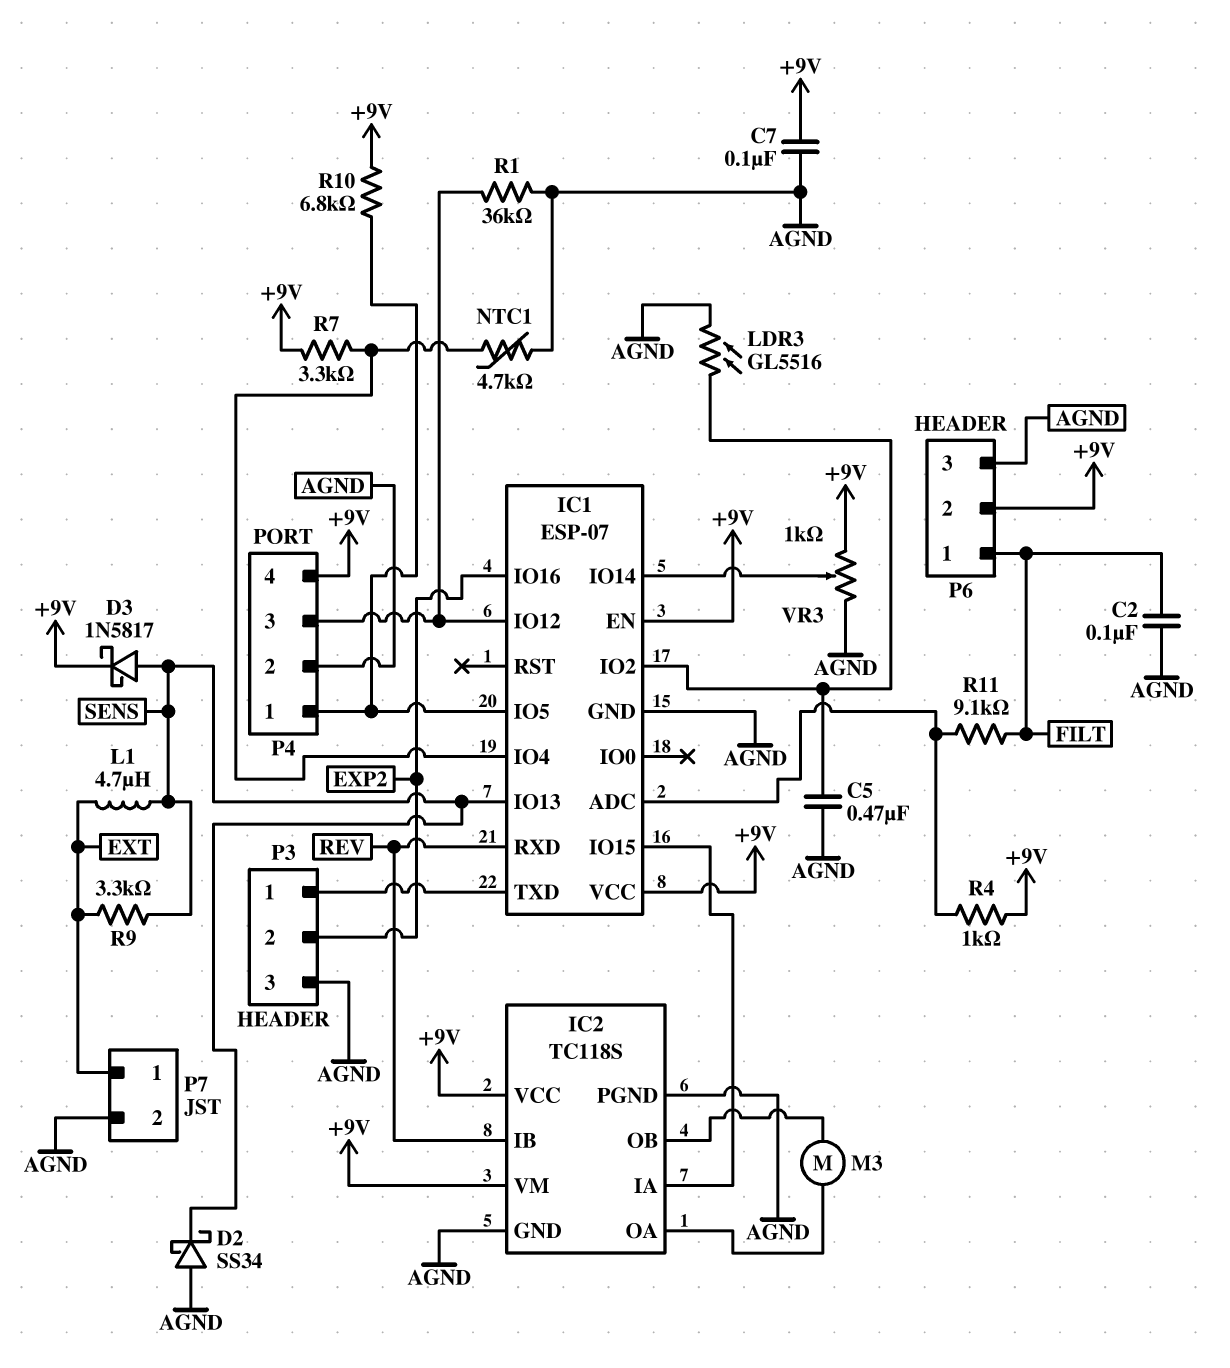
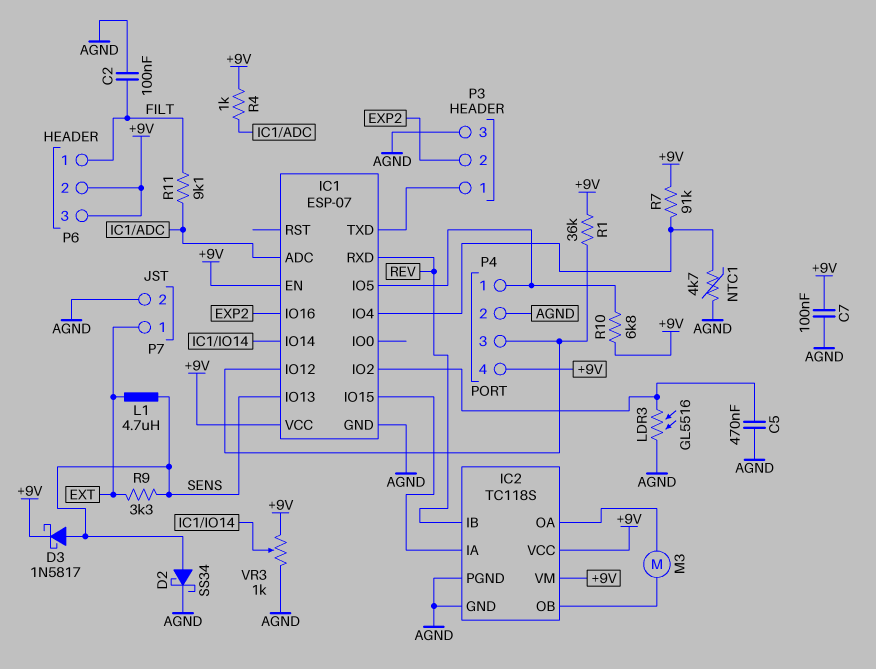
D2: schottky SS34 (A AGND, K SENS) -> schottky SS34 (A SENS, K AGND)
P6 pin 3: AGND -> +9V
R1: 36k (AGND, IC1/IO12) -> 36k (+9V, IC1/IO12)
R7: 3.3k (+9V, IC1/IO4) -> 91k (+9V, IC1/IO4)

